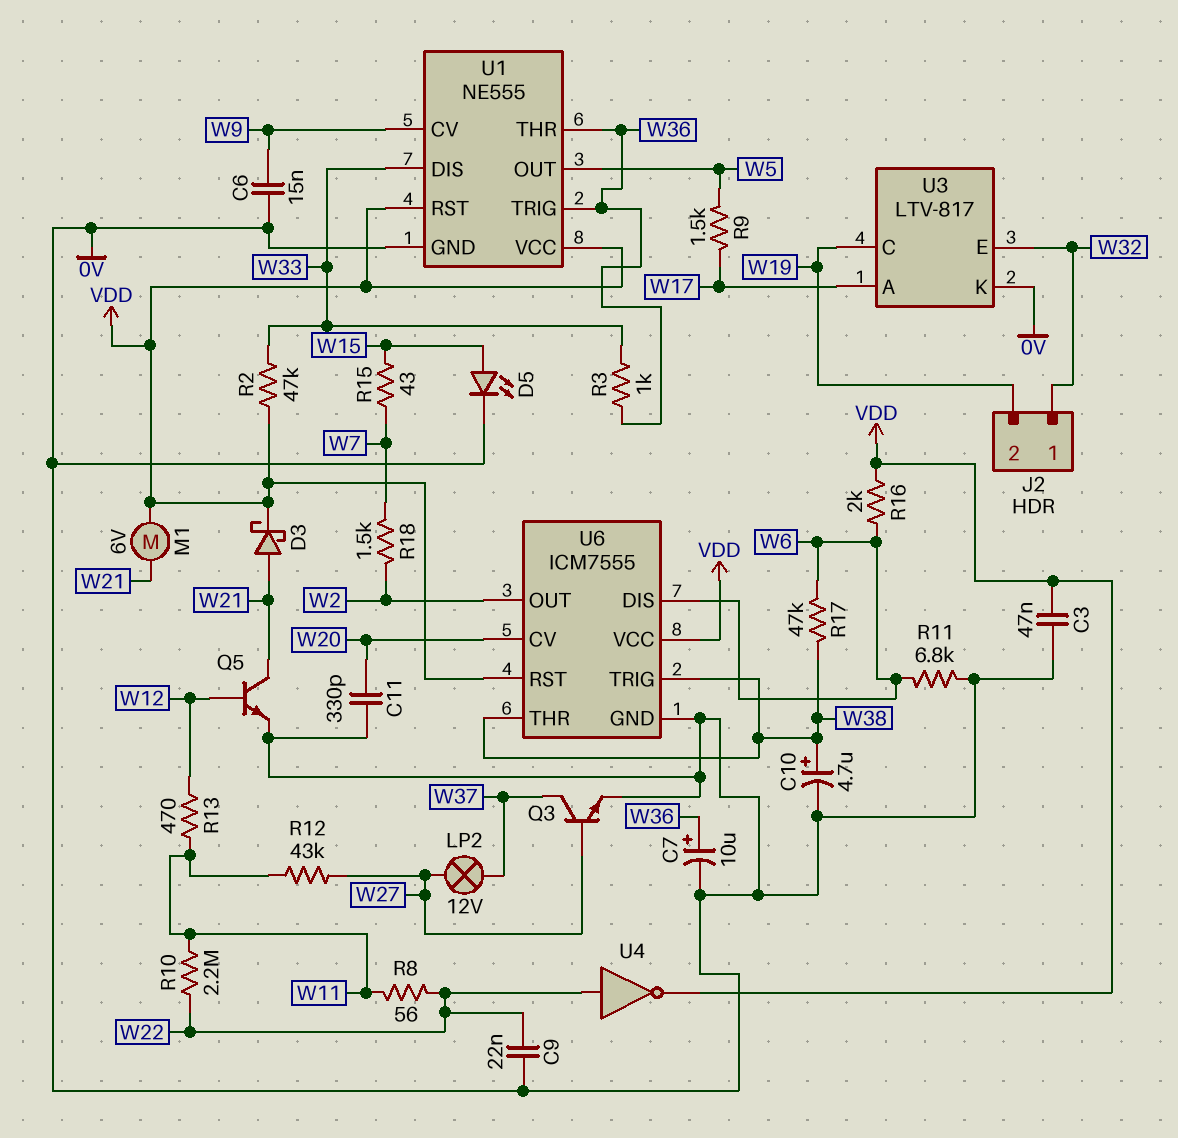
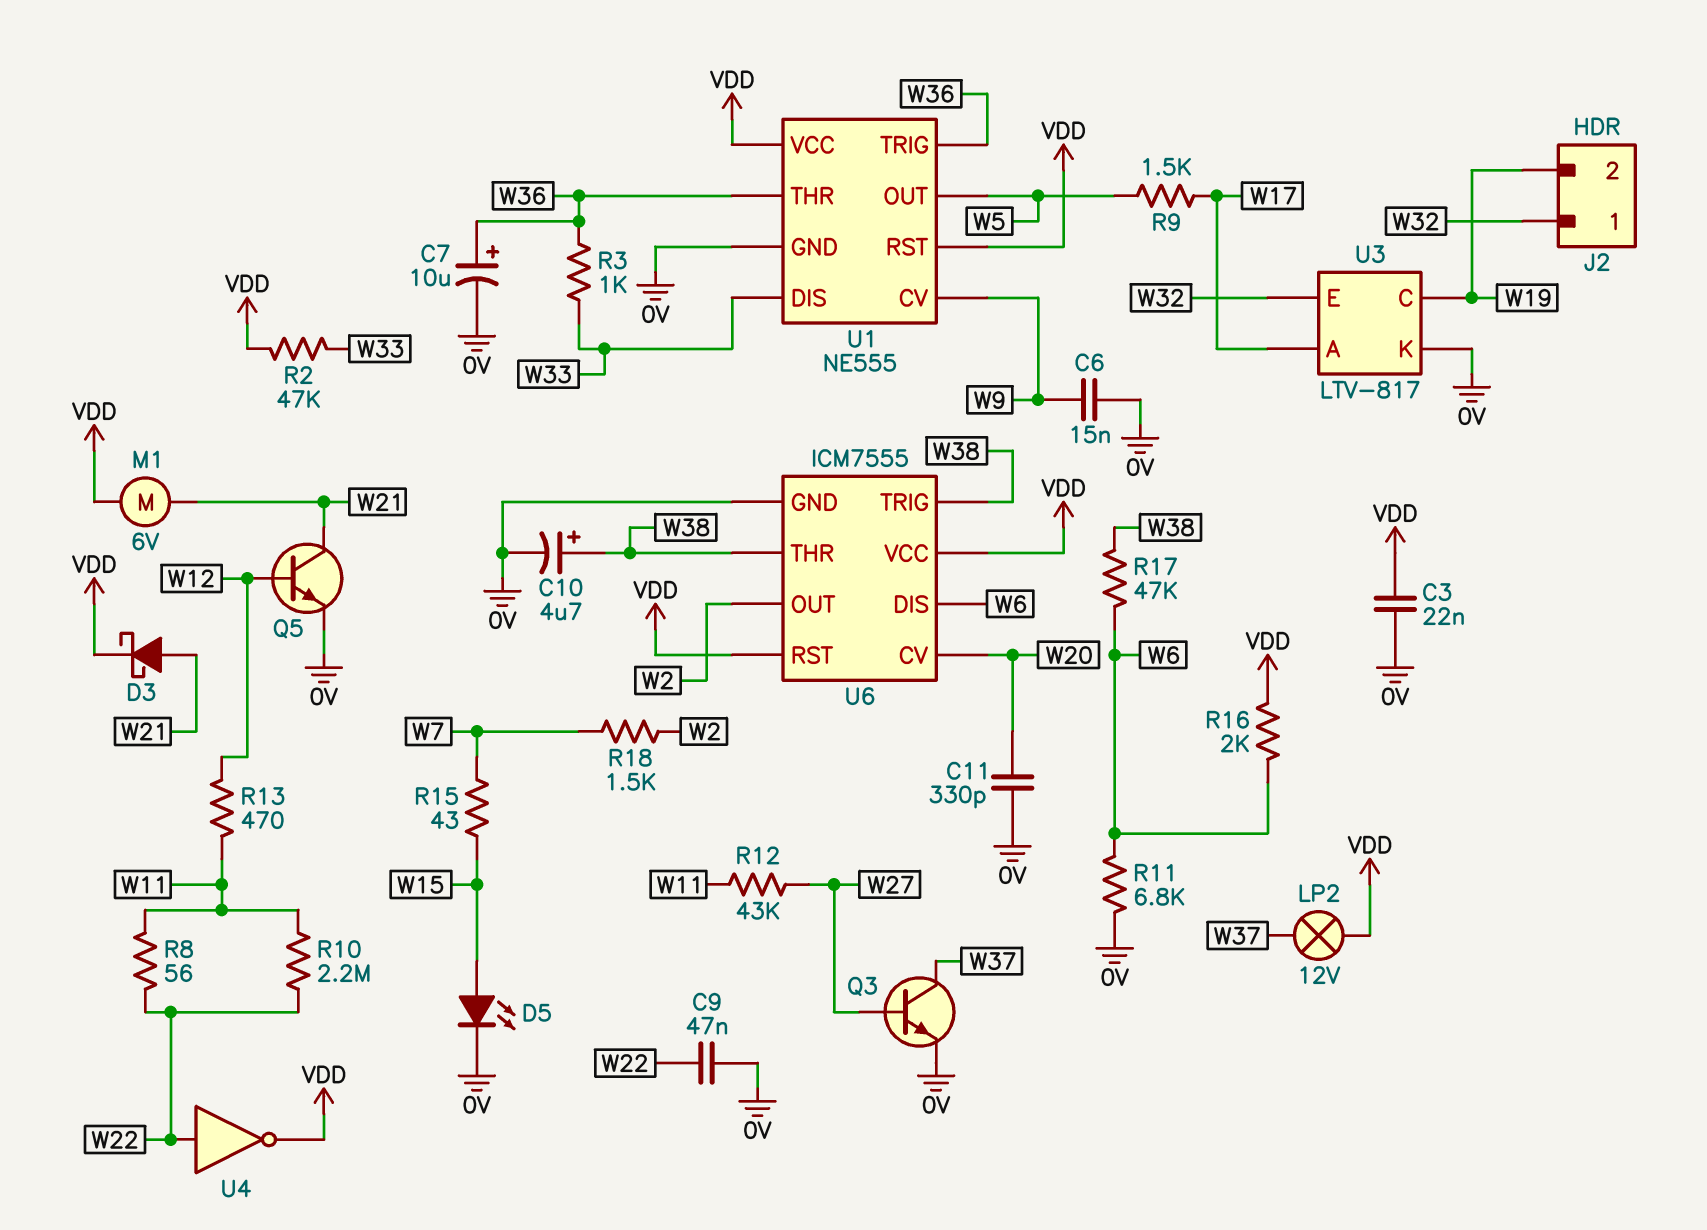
C3: 47nF (0V, VDD) -> 22nF (0V, VDD)
C9: 22nF (0V, W22) -> 47nF (0V, W22)
LP2: lamp 12V (W27, W37) -> lamp 12V (VDD, W37)

